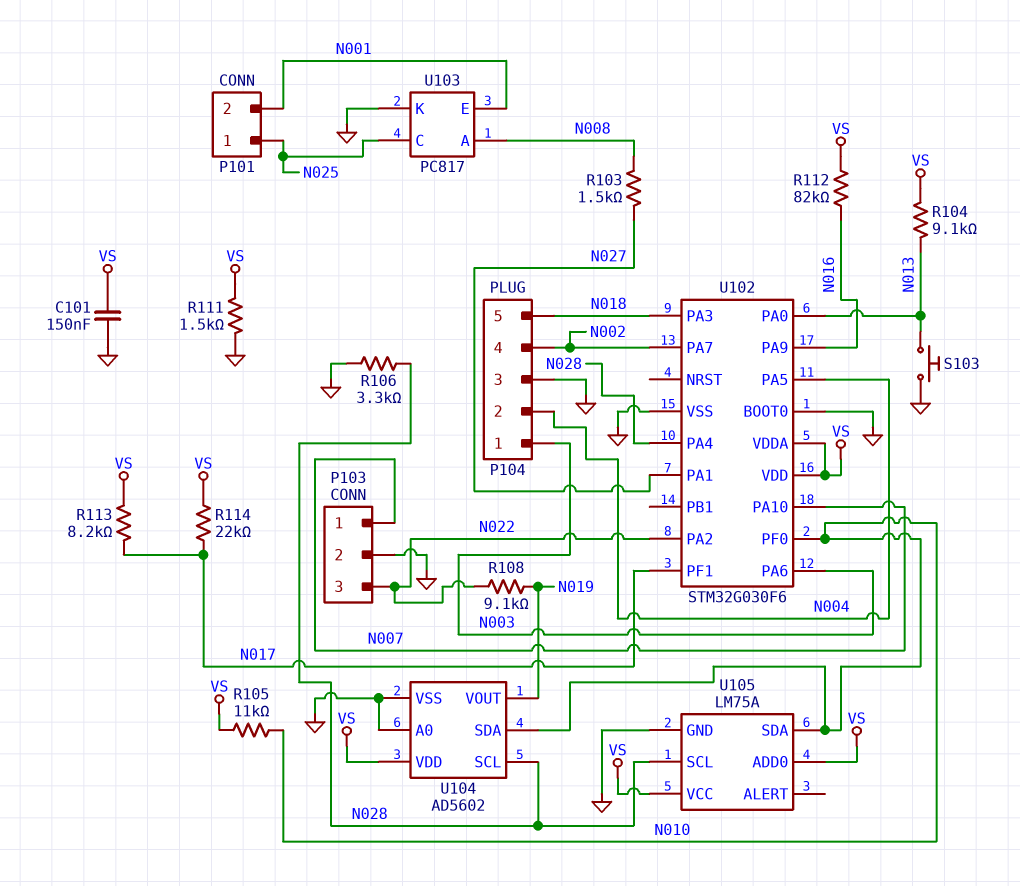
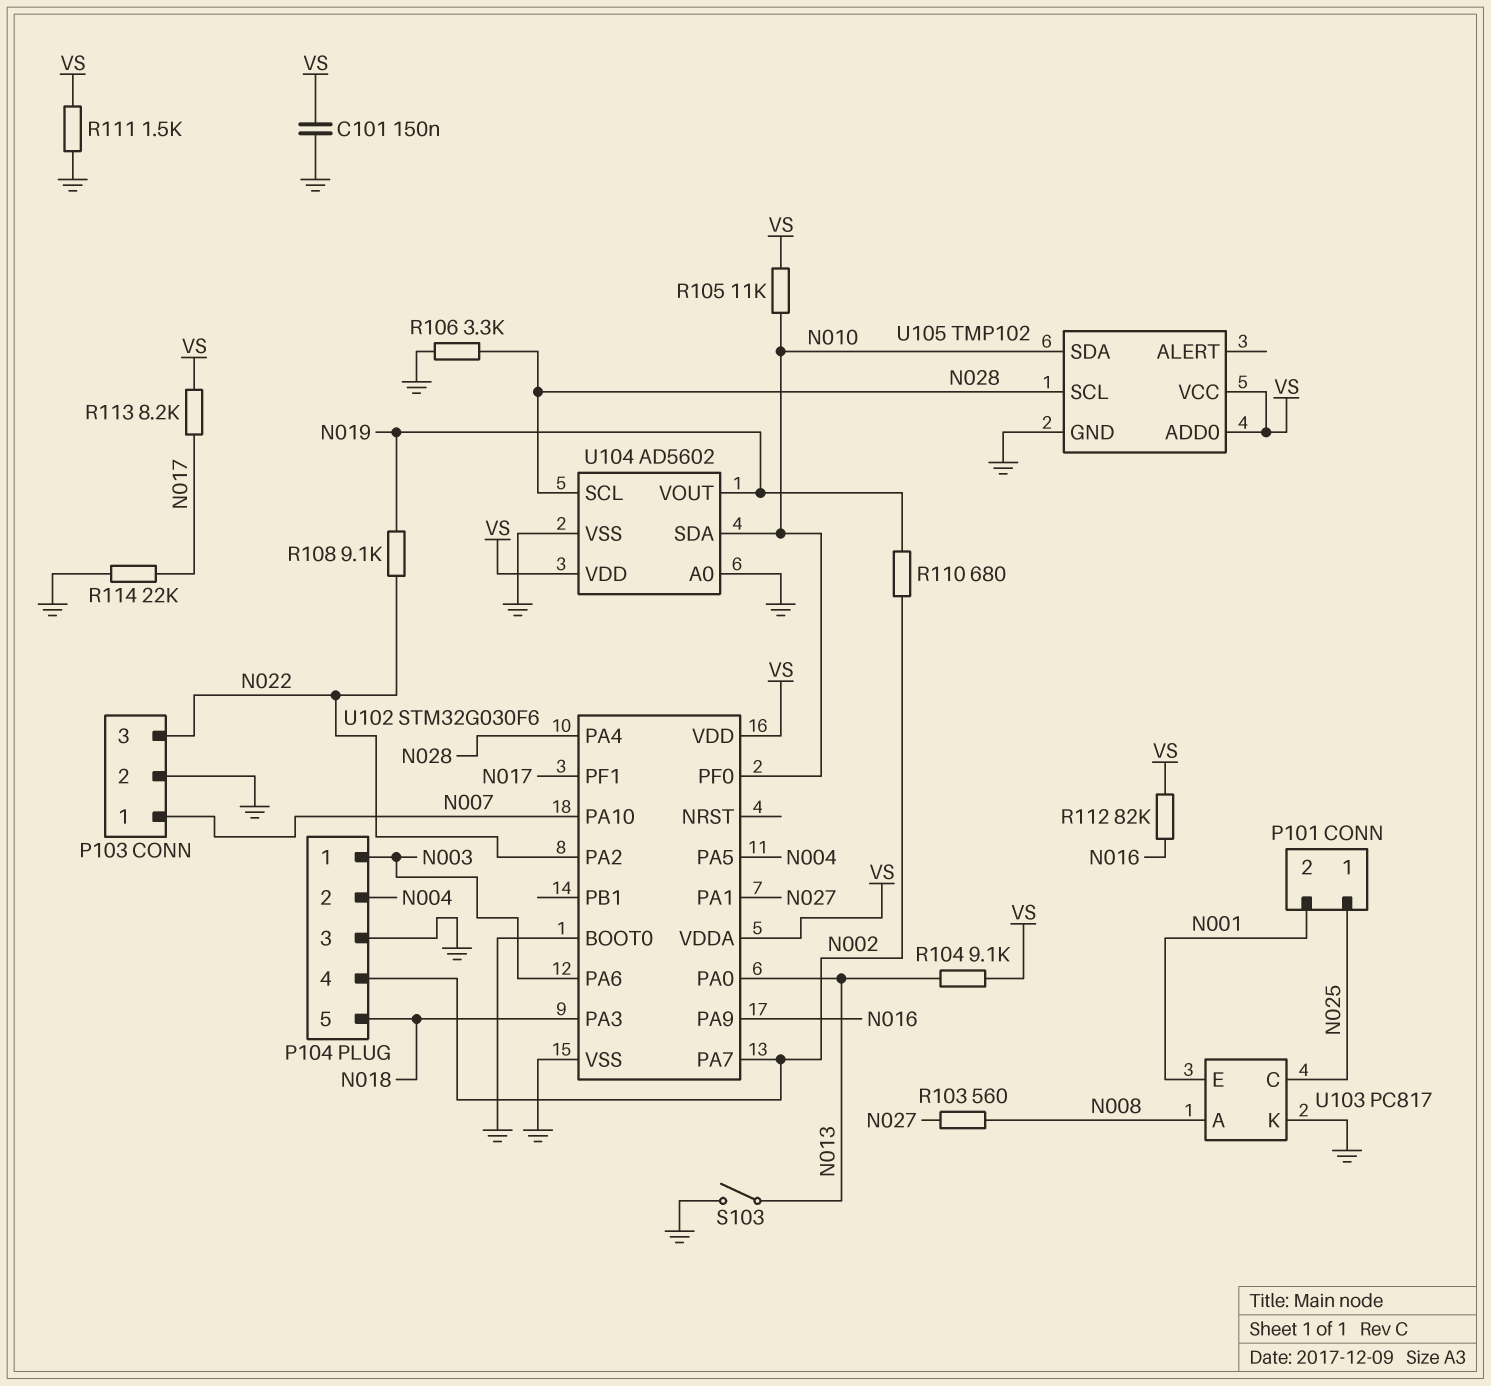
R103: 1.5k (N008, N027) -> 560 (N008, N027)
R110: none -> 680 (N002, N019)
R114: 22k (N017, VS) -> 22k (GND, N017)
S103: button (GND, N013) -> switch (GND, N013)
U105: LM75A -> TMP102

